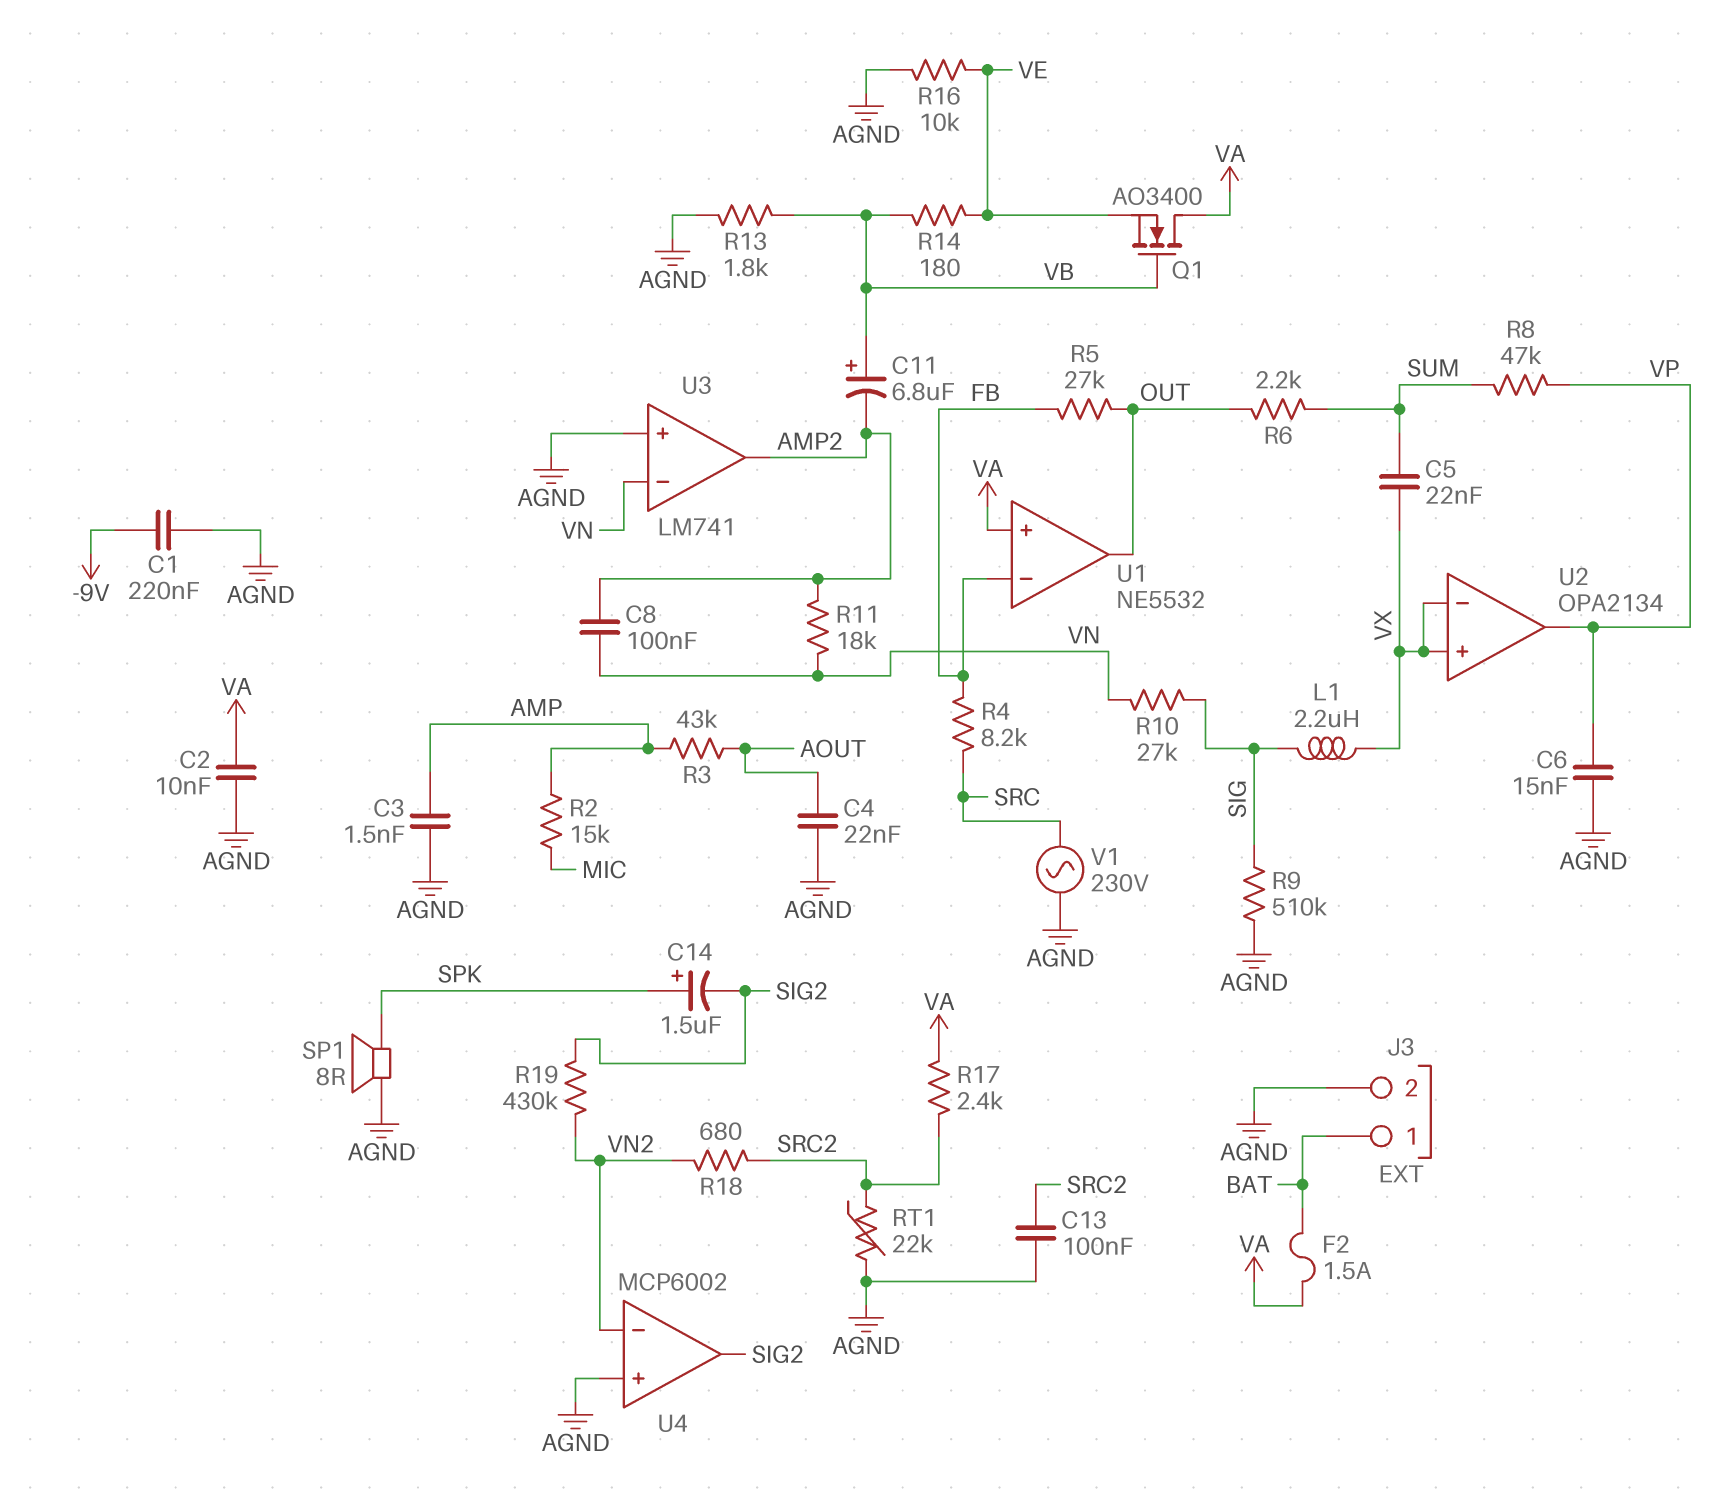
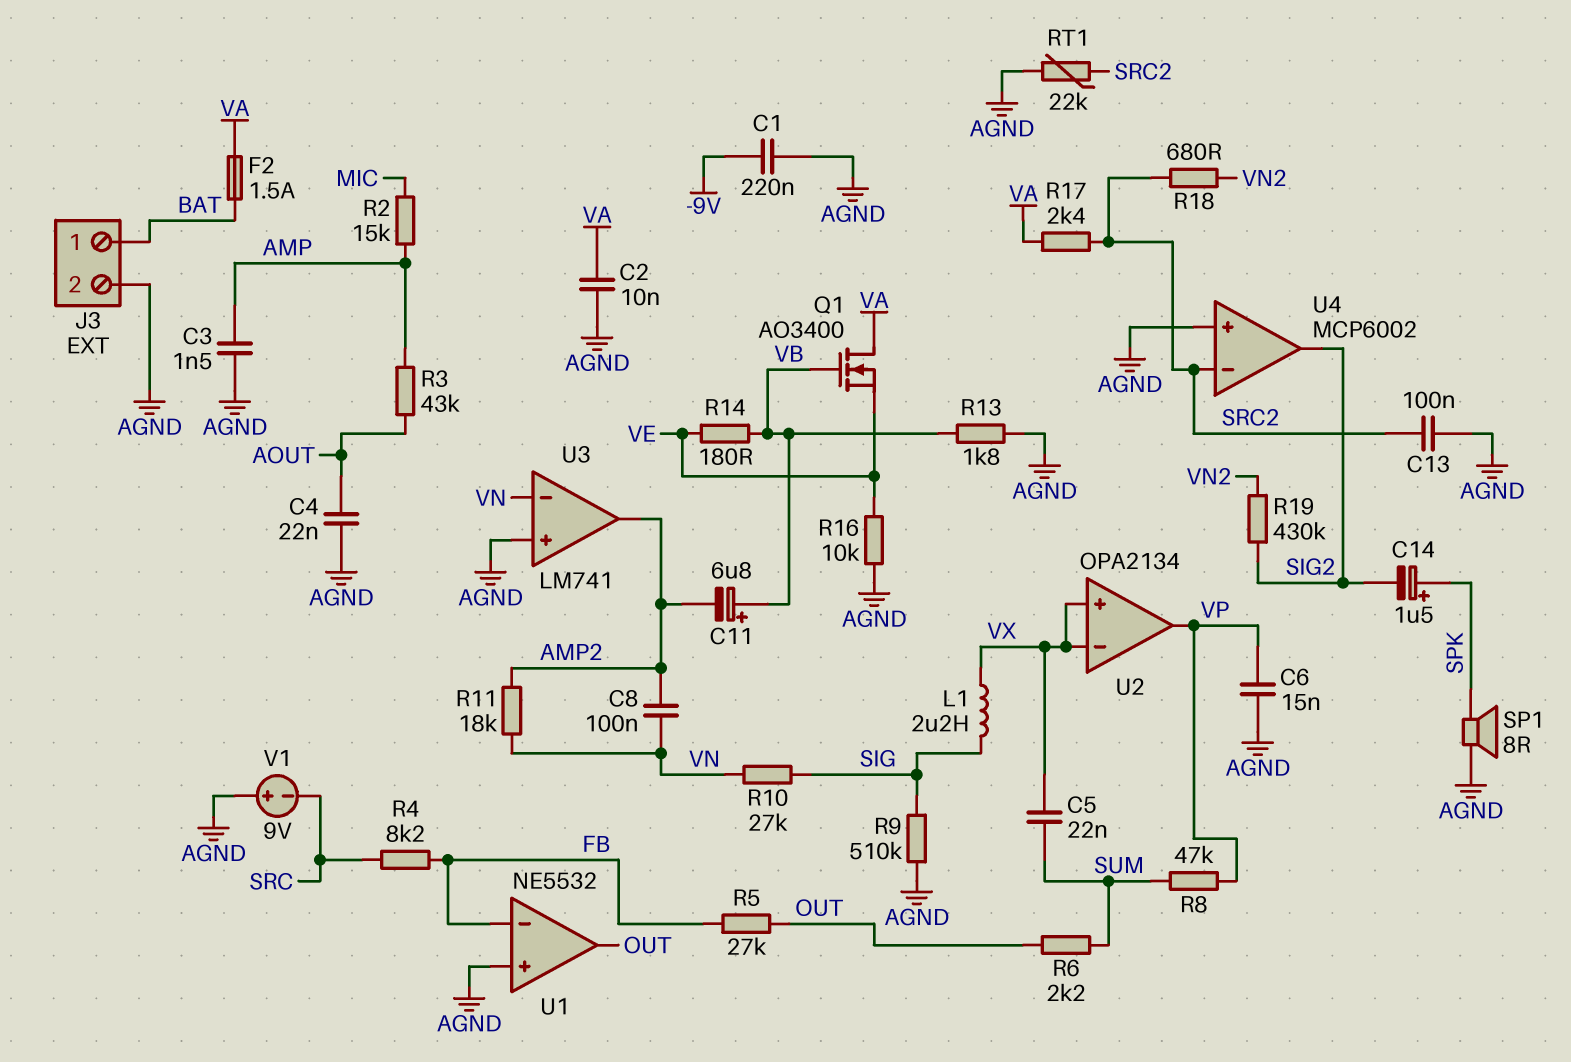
U1 pin in+: VA -> AGND
U4 pin in-: VN2 -> SRC2
V1: AC 230V (AGND, SRC) -> 9V (plus AGND, minus SRC)

